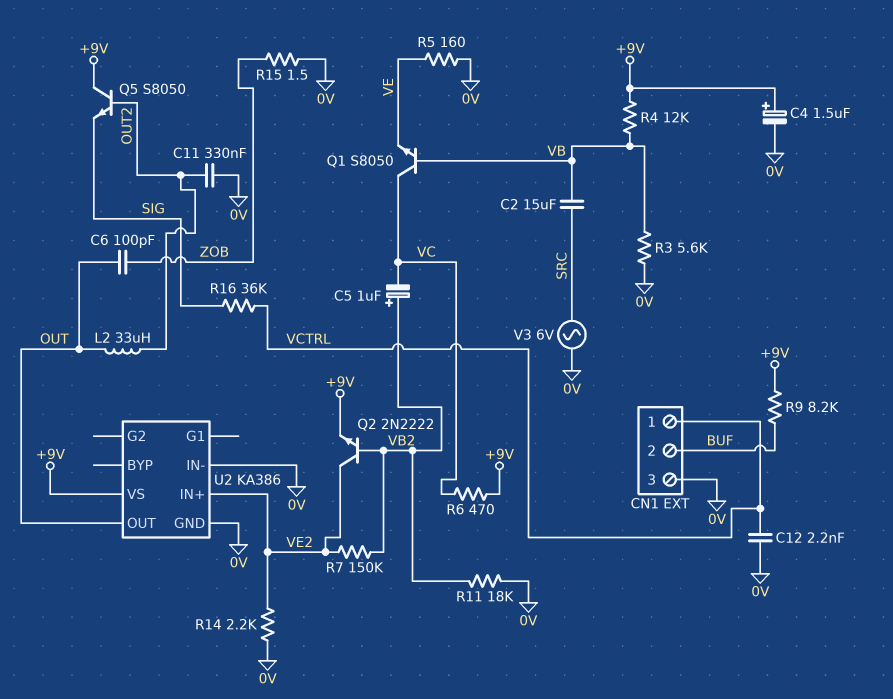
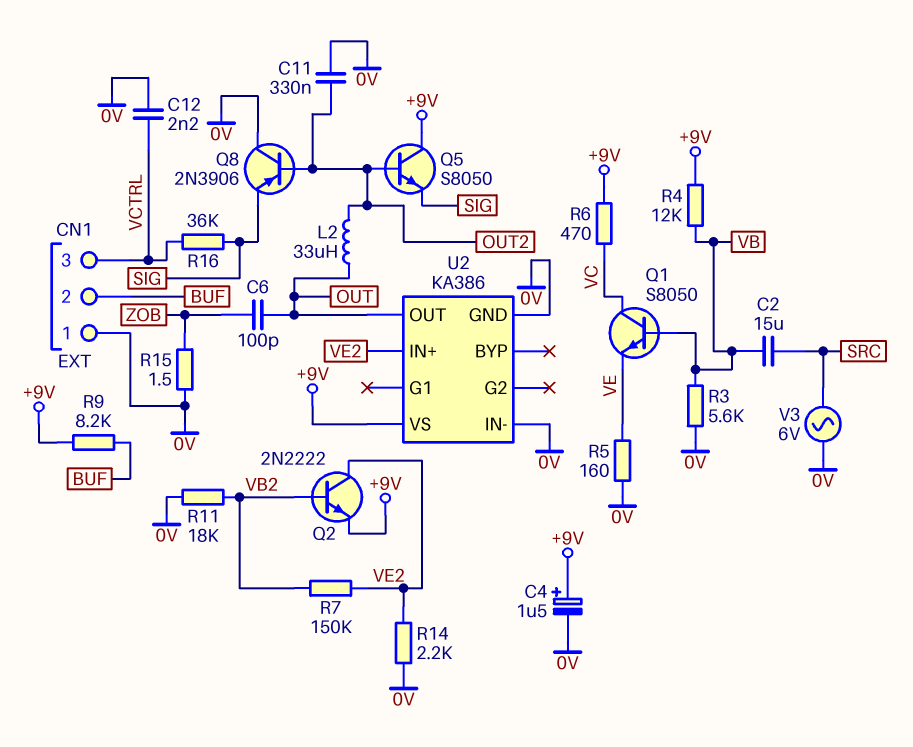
C5: 1uF (plus VB2, minus VC) -> none
CN1 pin 1: VCTRL -> 0V
CN1 pin 3: 0V -> VCTRL
Q8: none -> PNP 2N3906 (B OUT2, C 0V, E SIG)

